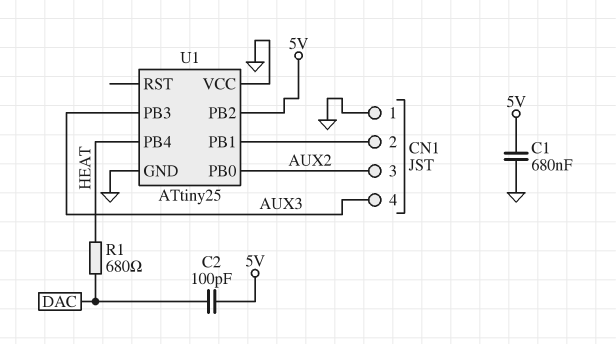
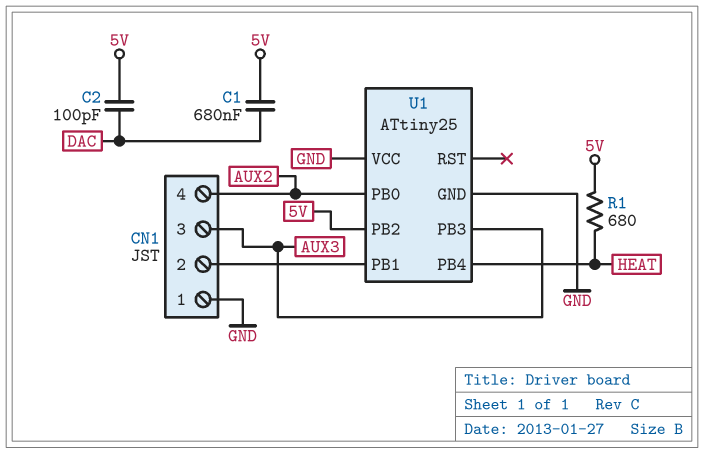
C1: 680nF (5V, GND) -> 680nF (5V, DAC)
CN1 pin 3: AUX2 -> AUX3
CN1 pin 4: AUX3 -> AUX2
R1: 680 (DAC, HEAT) -> 680 (5V, HEAT)

